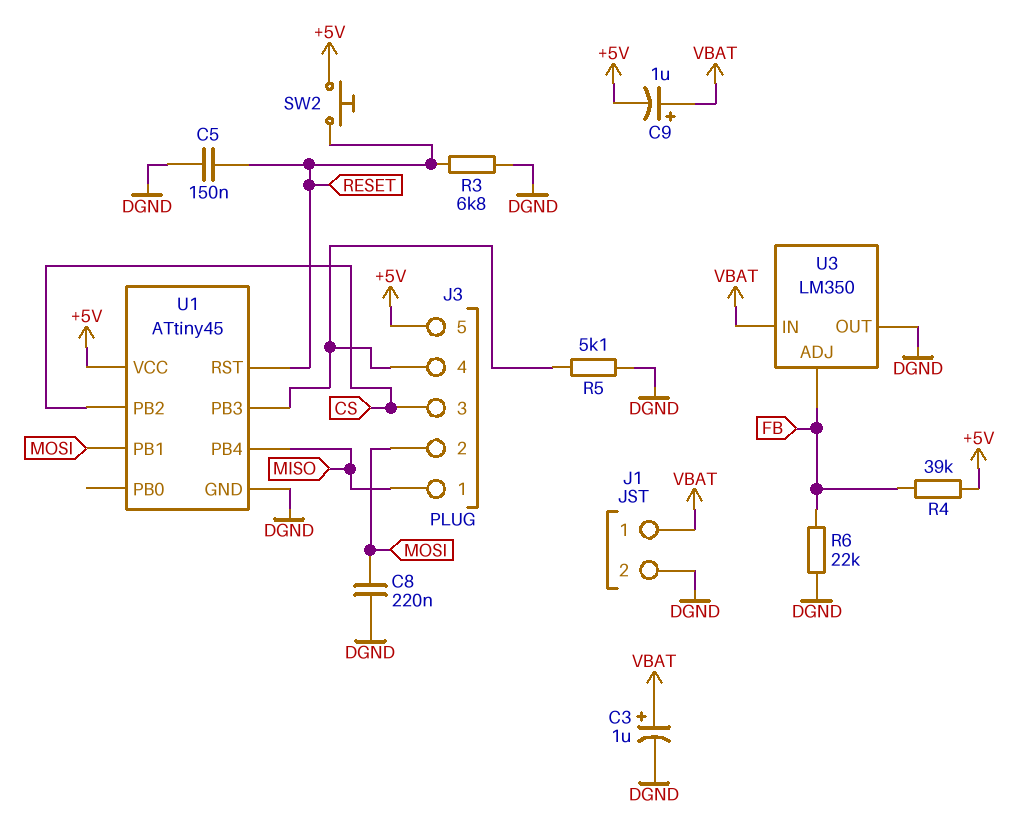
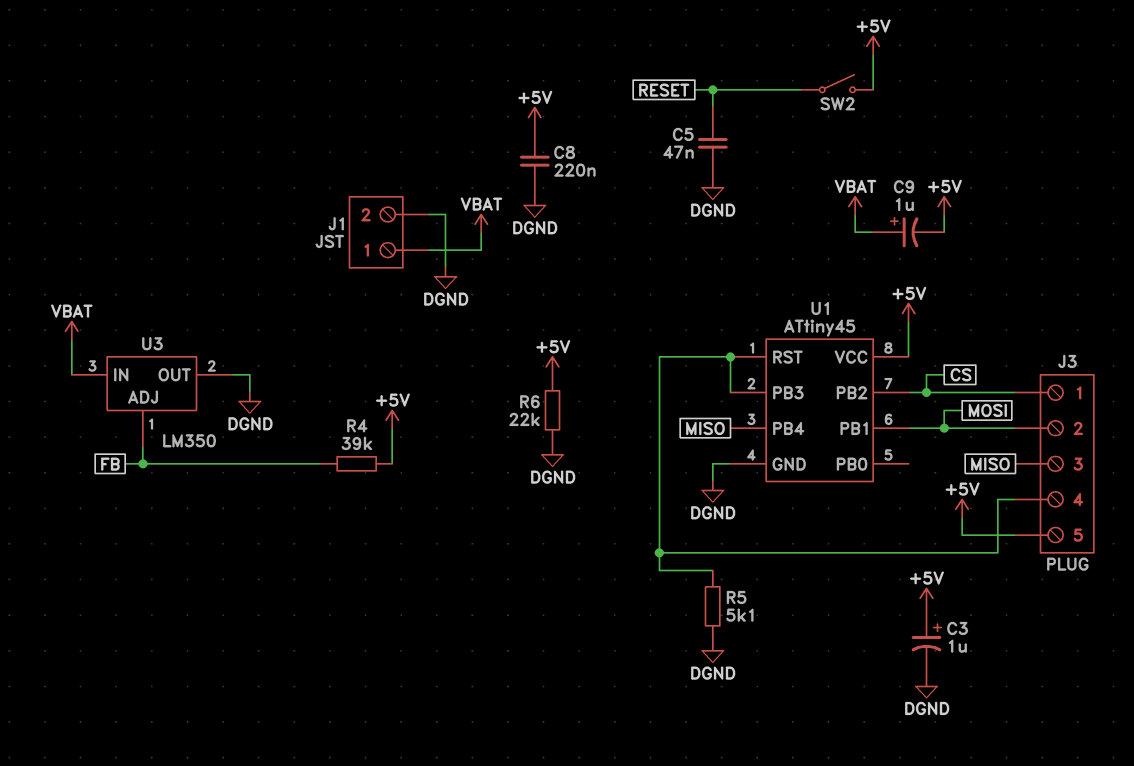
C3: 1uF (plus VBAT, minus DGND) -> 1uF (plus +5V, minus DGND)
C5: 150nF (DGND, RESET) -> 47nF (DGND, RESET)
C8: 220nF (DGND, MOSI) -> 220nF (+5V, DGND)
J3 pin 1: MISO -> CS
J3 pin 3: CS -> MISO
R3: 6.8k (DGND, RESET) -> none
R6: 22k (DGND, FB) -> 22k (+5V, DGND)
SW2: button (+5V, RESET) -> switch (+5V, RESET)
U1 pin RST: RESET -> J3/4

